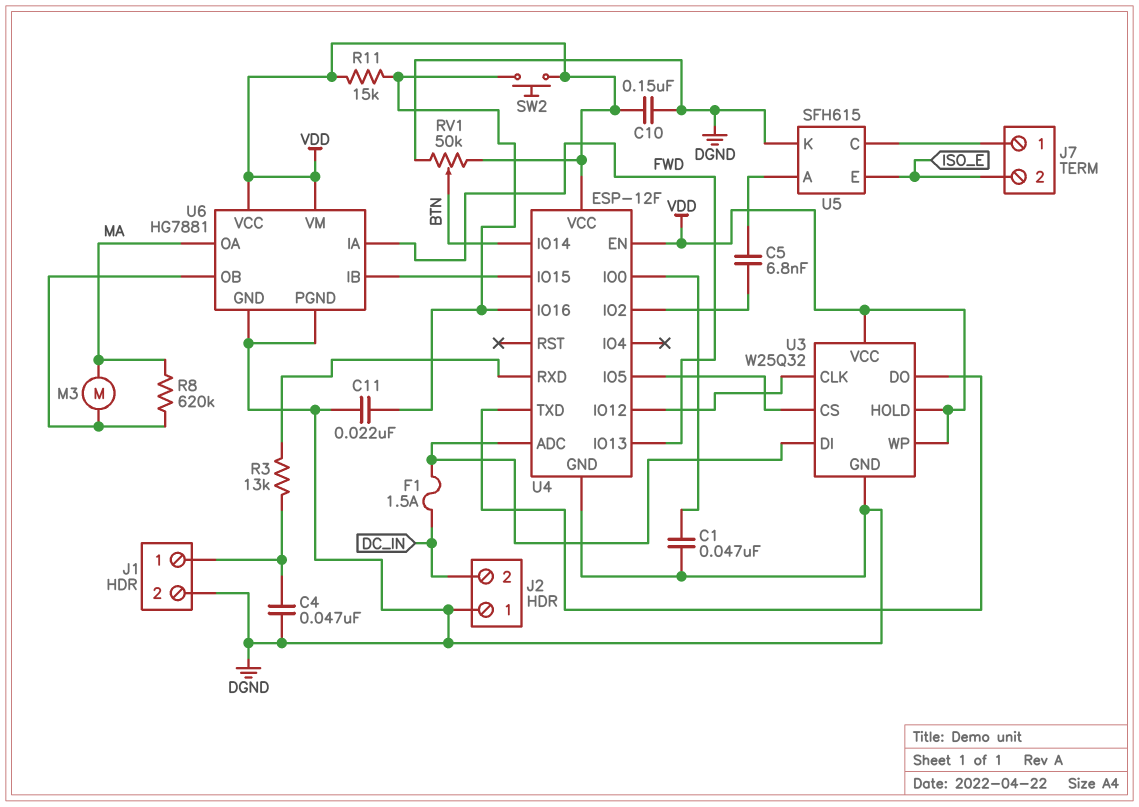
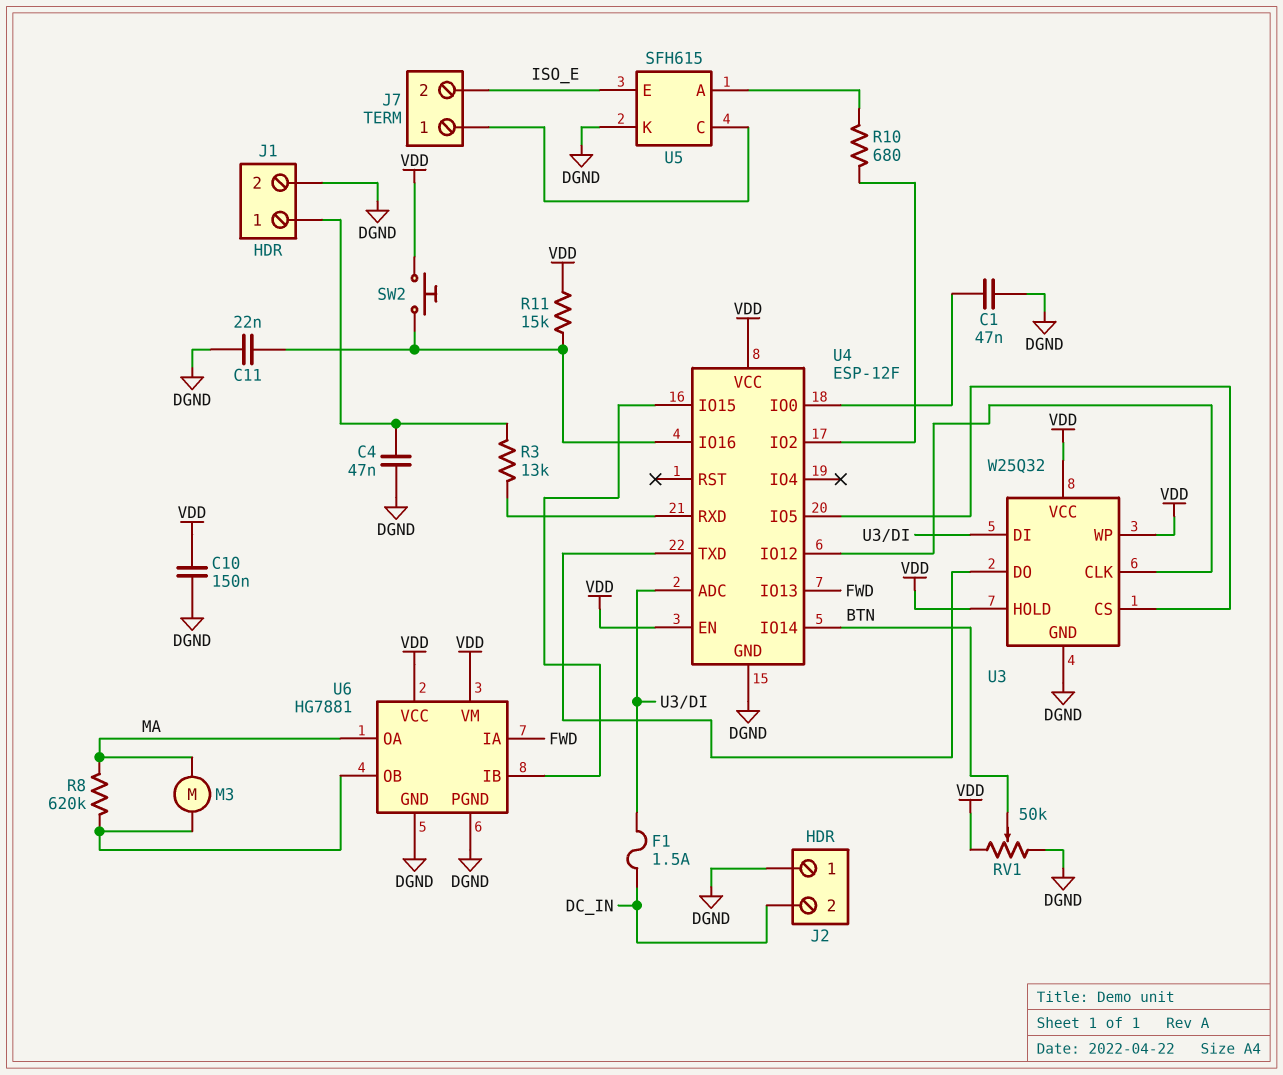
C5: 6.8nF (U4/IO2, U5/A) -> none
R10: none -> 680 (U4/IO2, U5/A)

